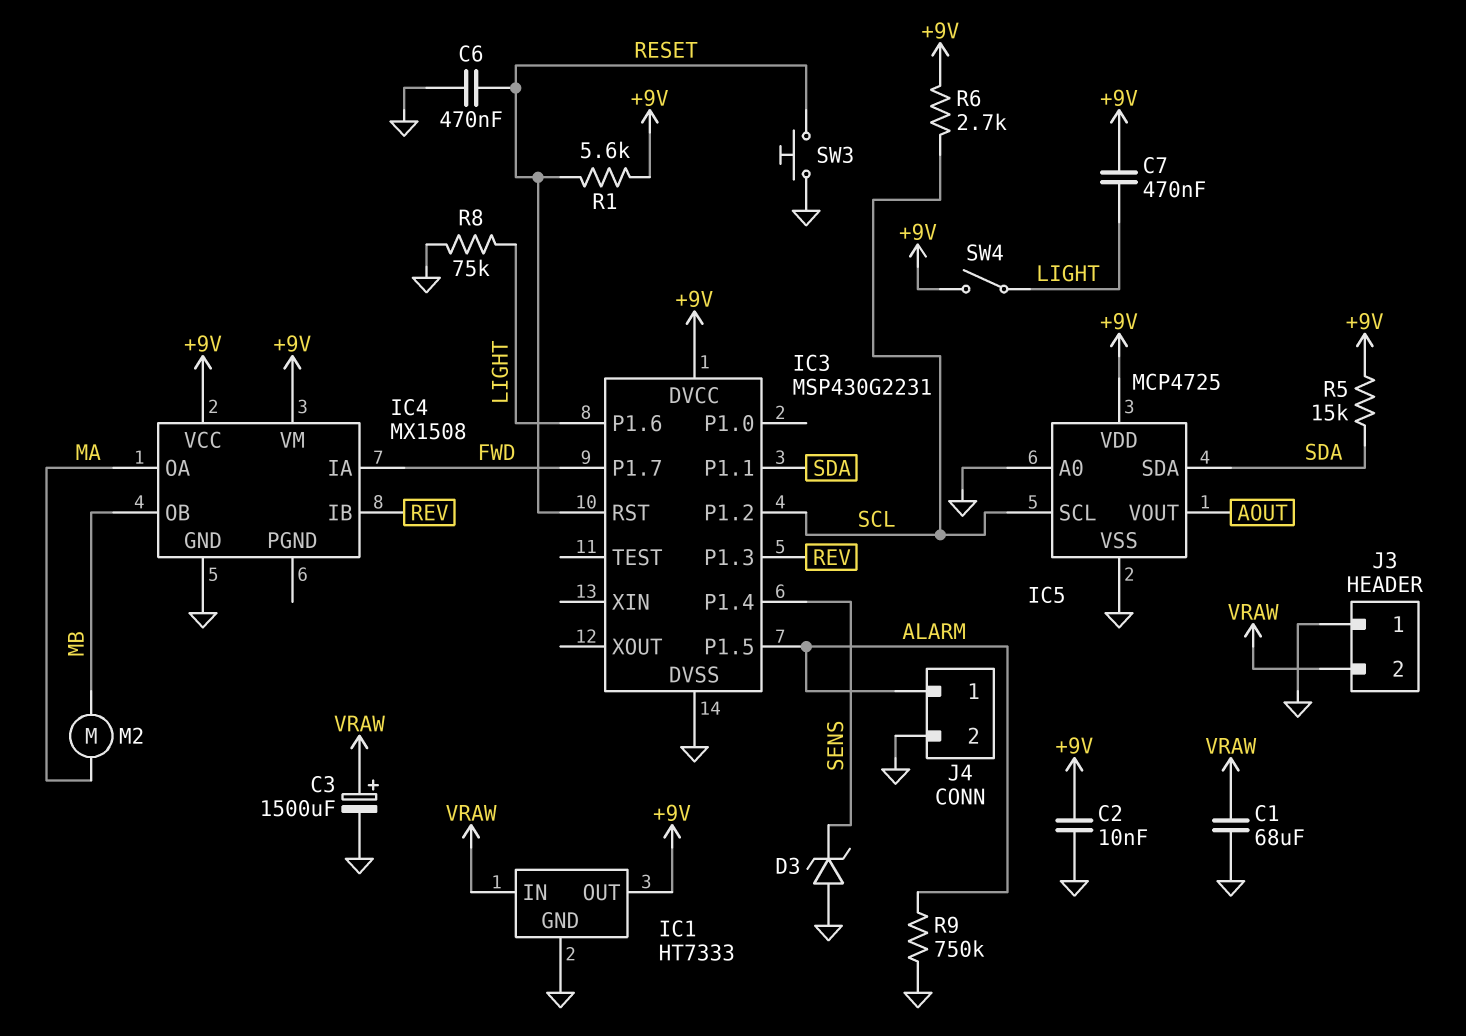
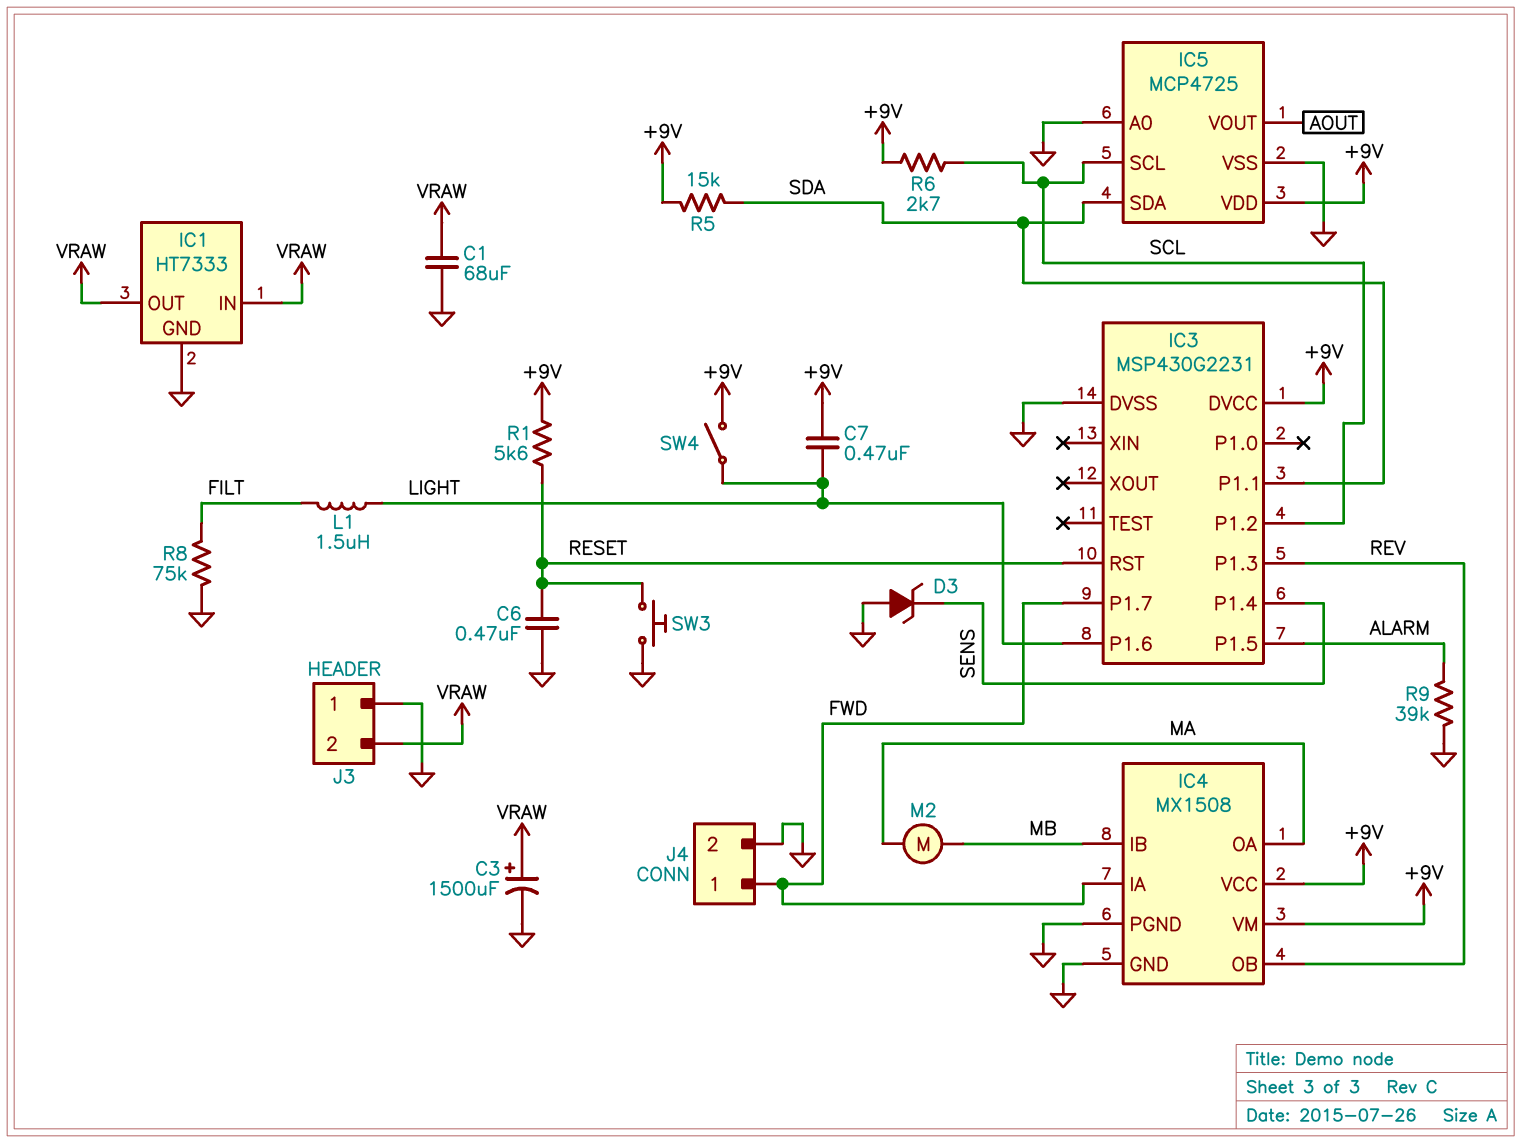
C2: 10nF (+9V, GND) -> none
IC1 pin OUT: +9V -> VRAW
IC4 pin IB: REV -> MB
IC4 pin OB: MB -> REV
IC4 pin PGND: none -> GND
J4 pin 1: ALARM -> FWD
L1: none -> 1.5uH (FILT, LIGHT)
R8: 75k (GND, LIGHT) -> 75k (FILT, GND)
R9: 750k (ALARM, GND) -> 39k (ALARM, GND)

